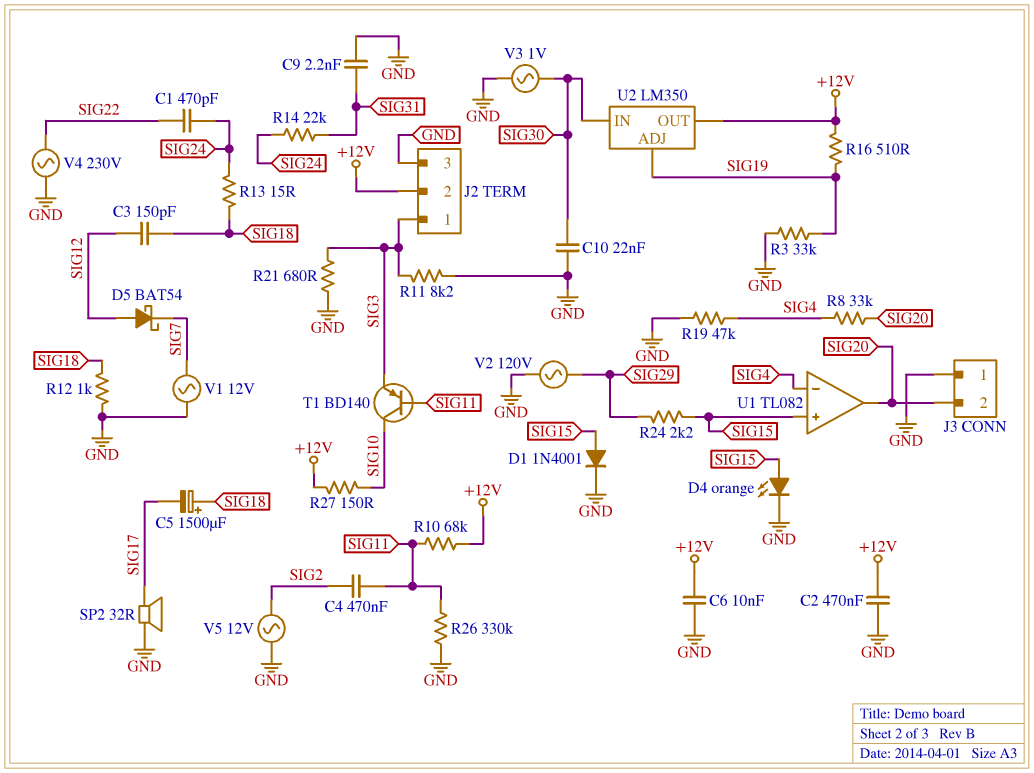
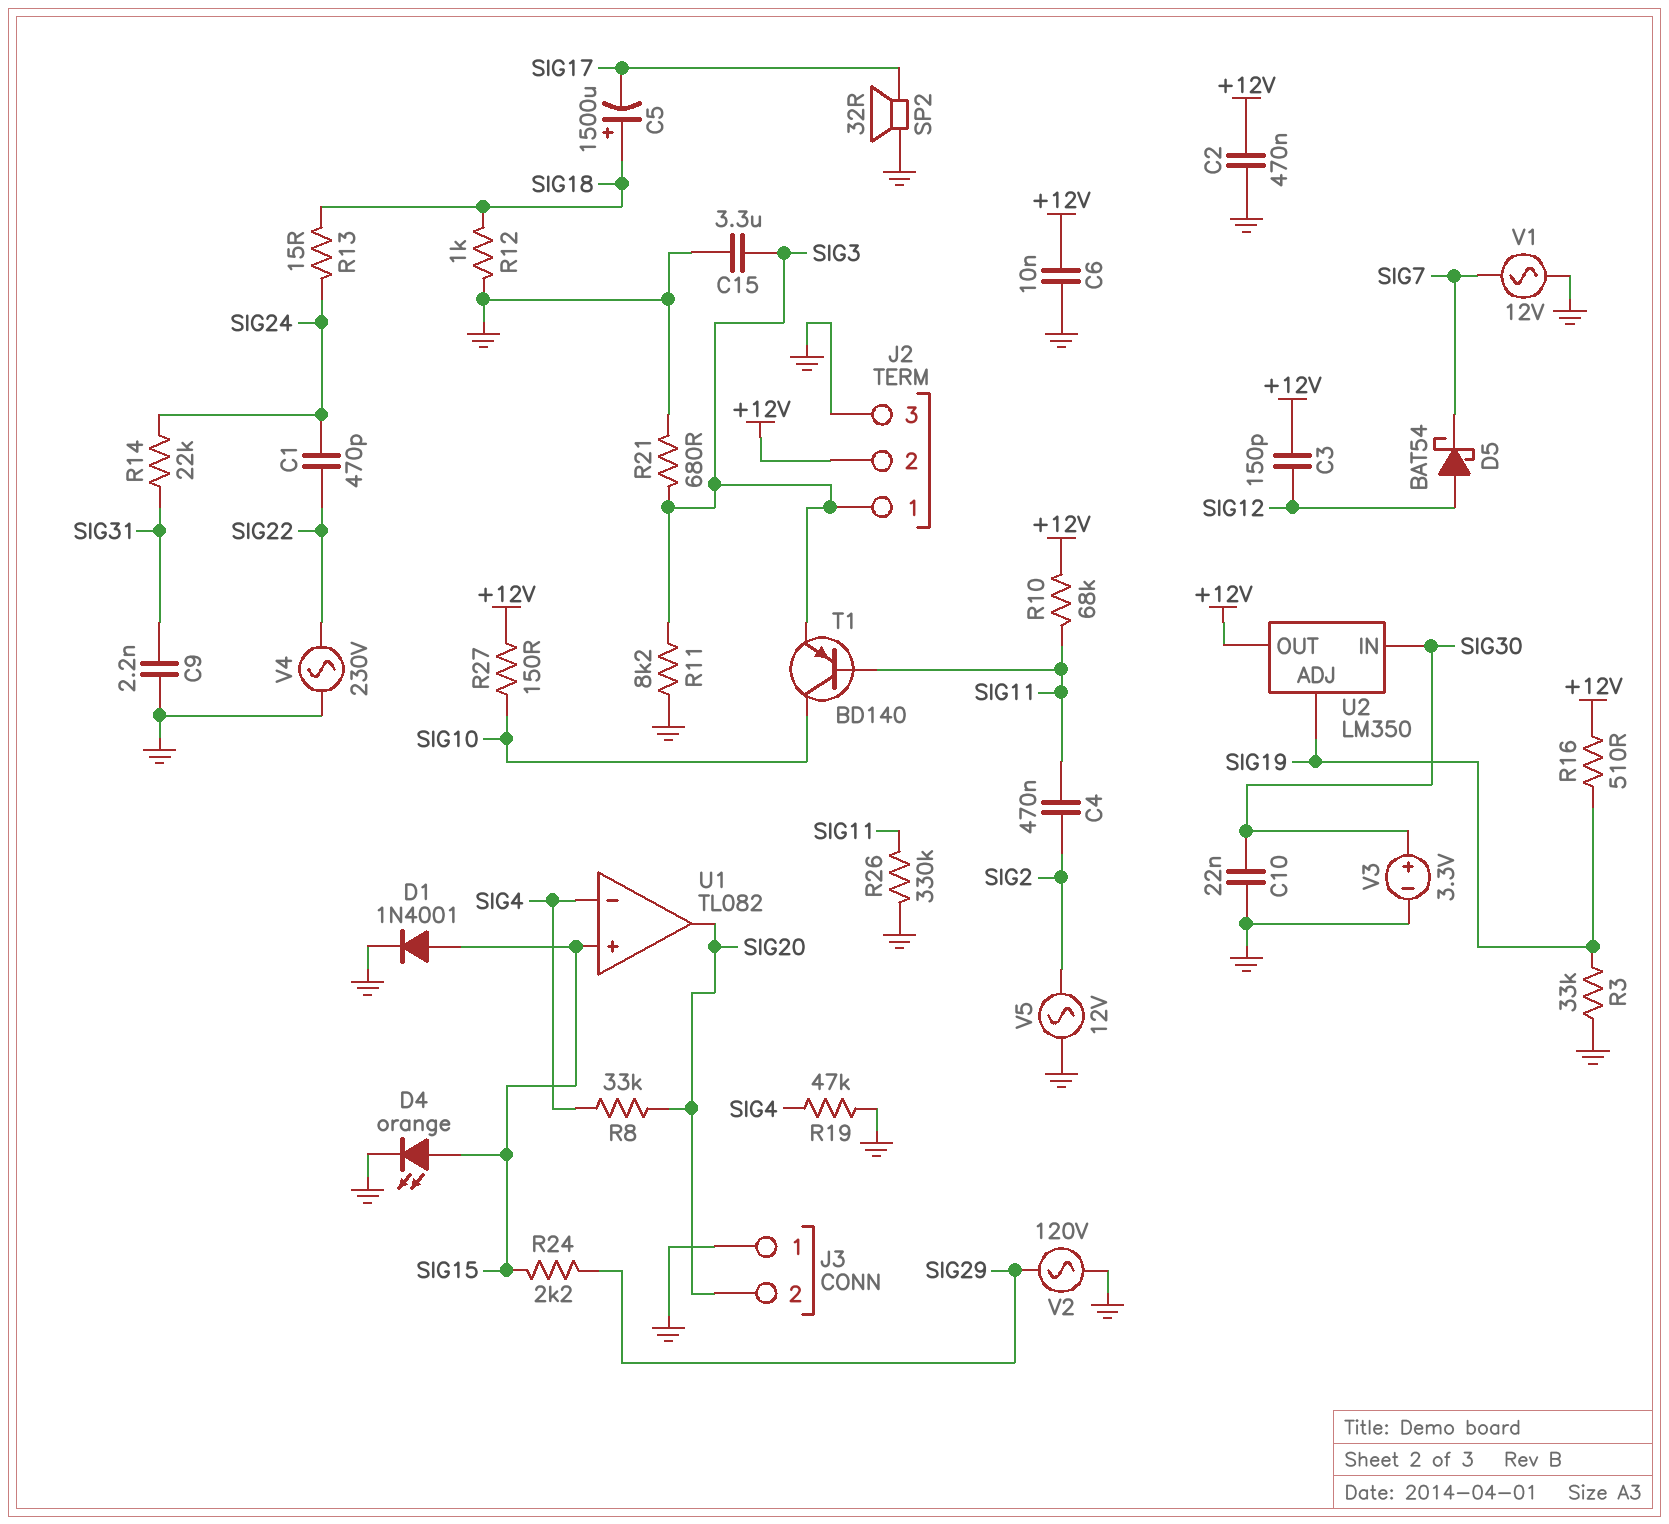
C3: 150pF (SIG12, SIG18) -> 150pF (+12V, SIG12)
C15: none -> 3.3uF (GND, SIG3)
V3: AC 1V (GND, SIG30) -> 3.3V (plus SIG30, minus GND)

